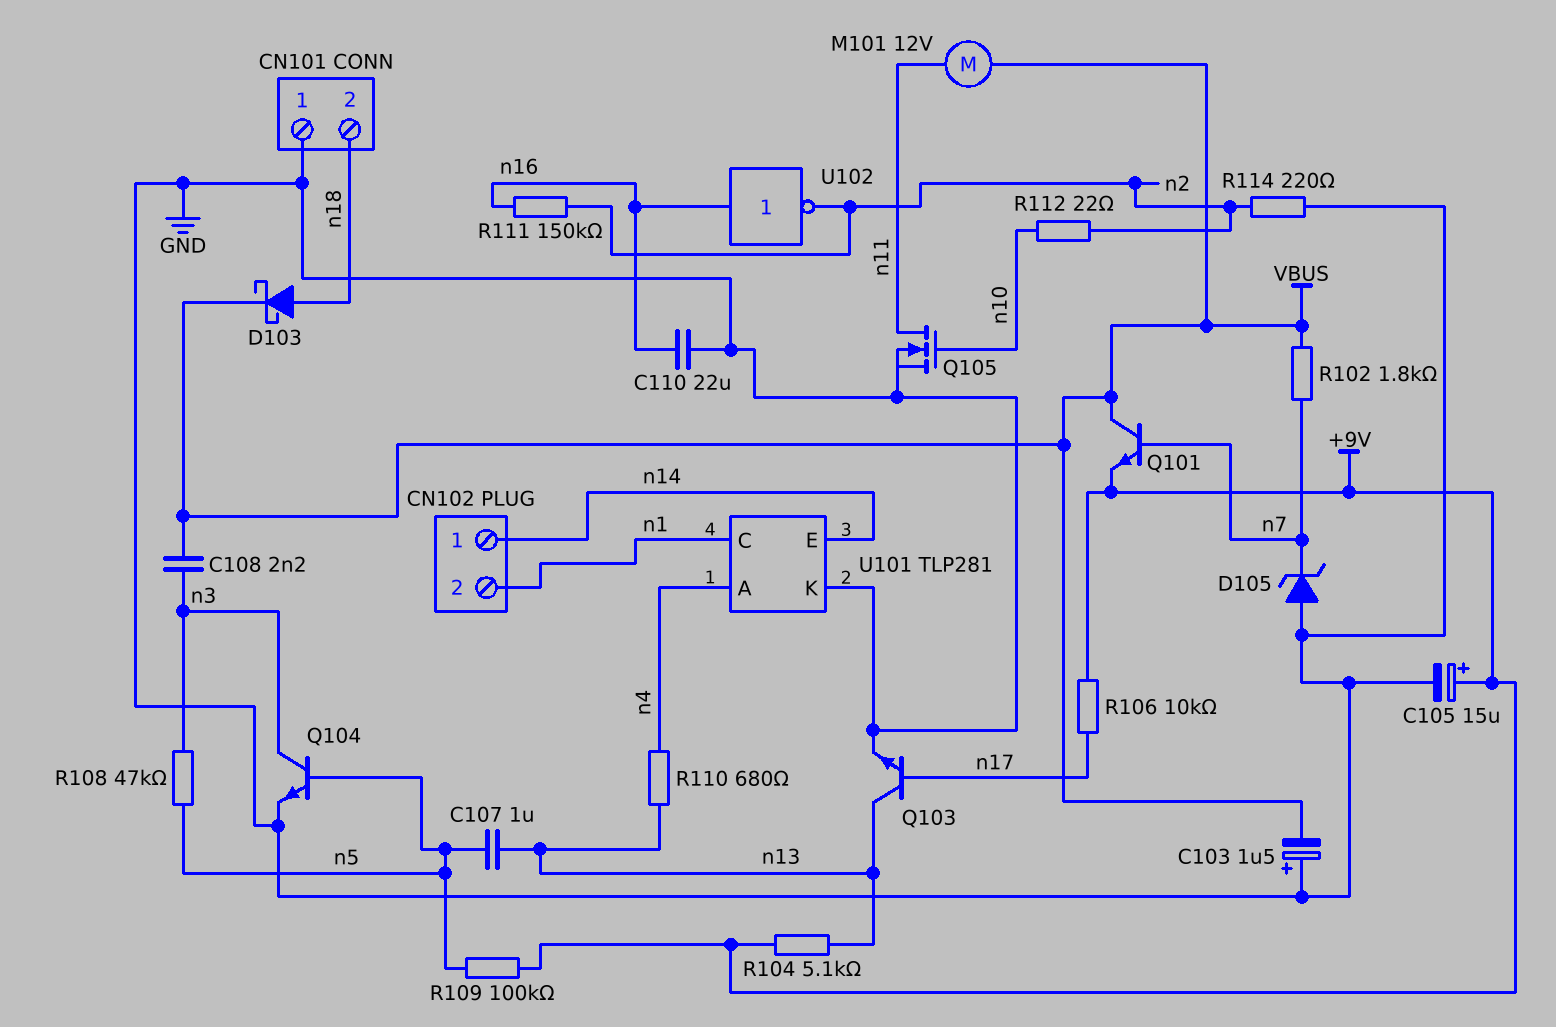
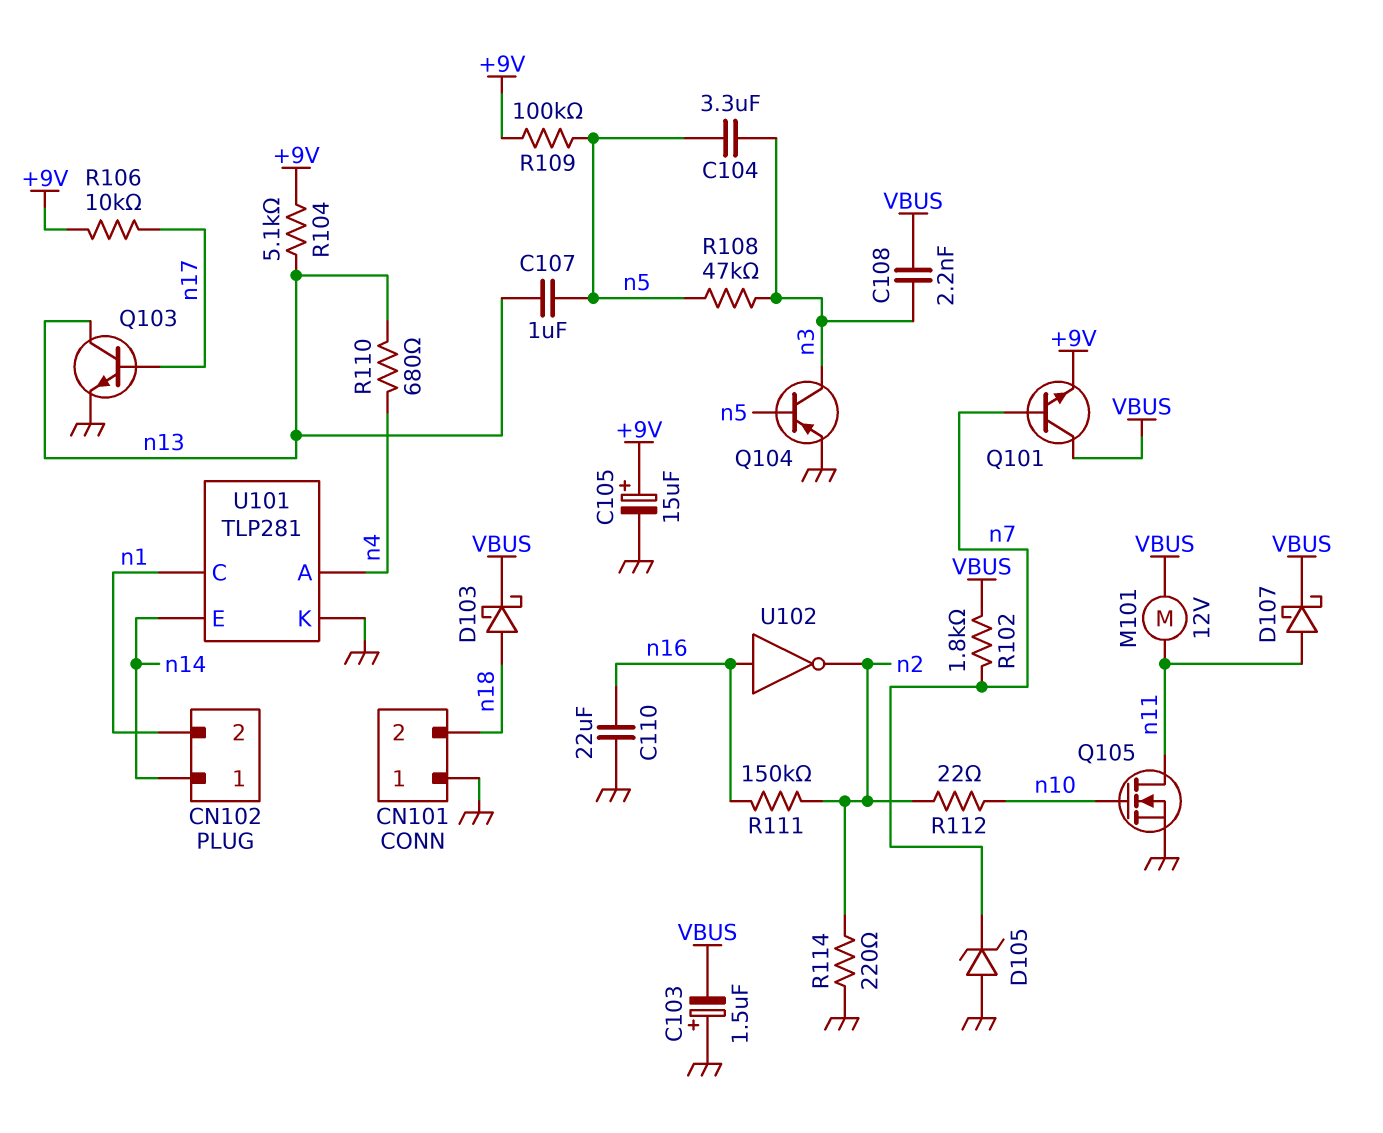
C104: none -> 3.3uF (n3, n5)
D107: none -> schottky (A n11, K VBUS)
Q104: NPN (B n5, C n3, E GND) -> PNP (B n5, C n3, E GND)

